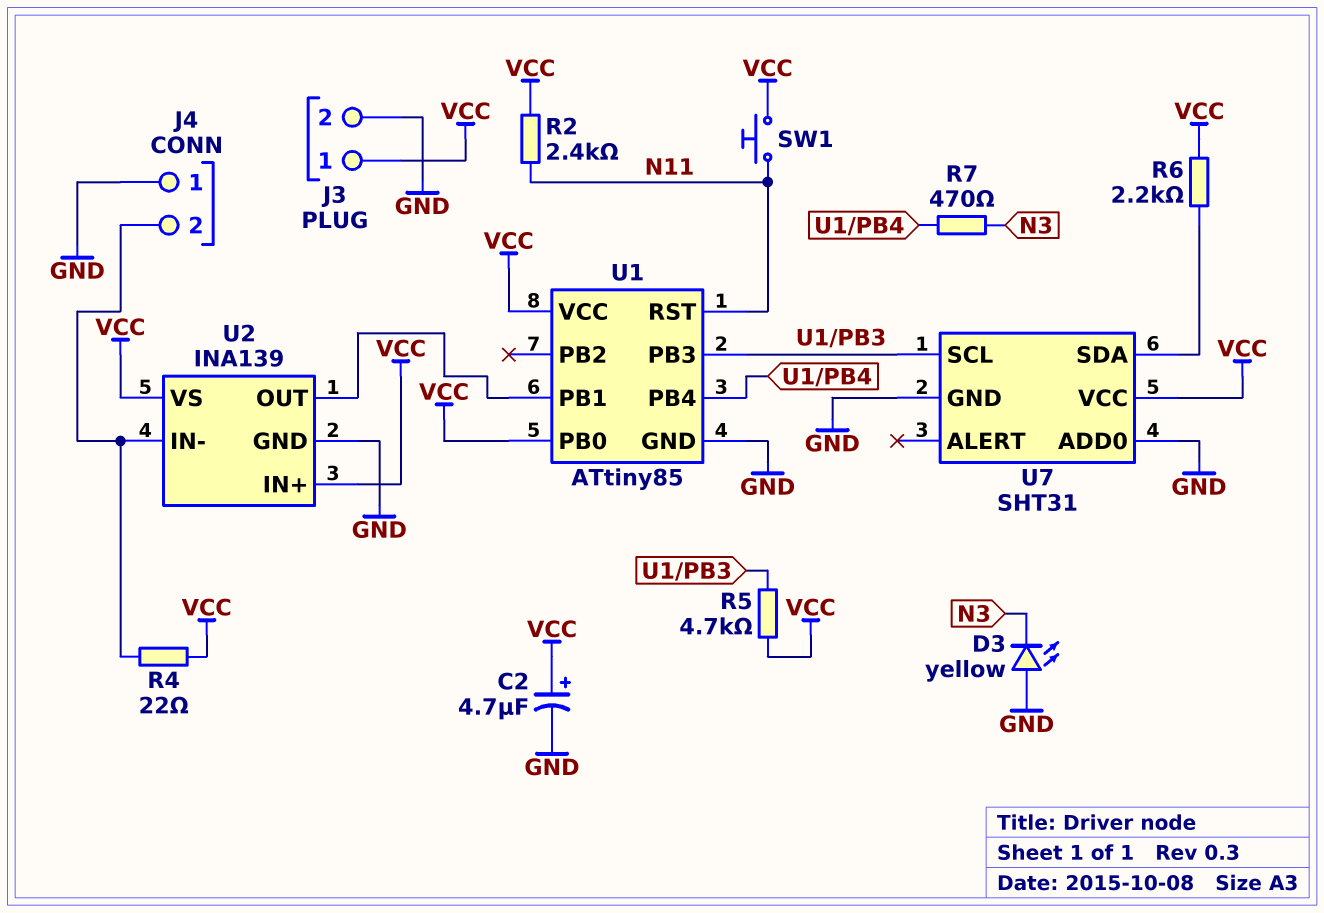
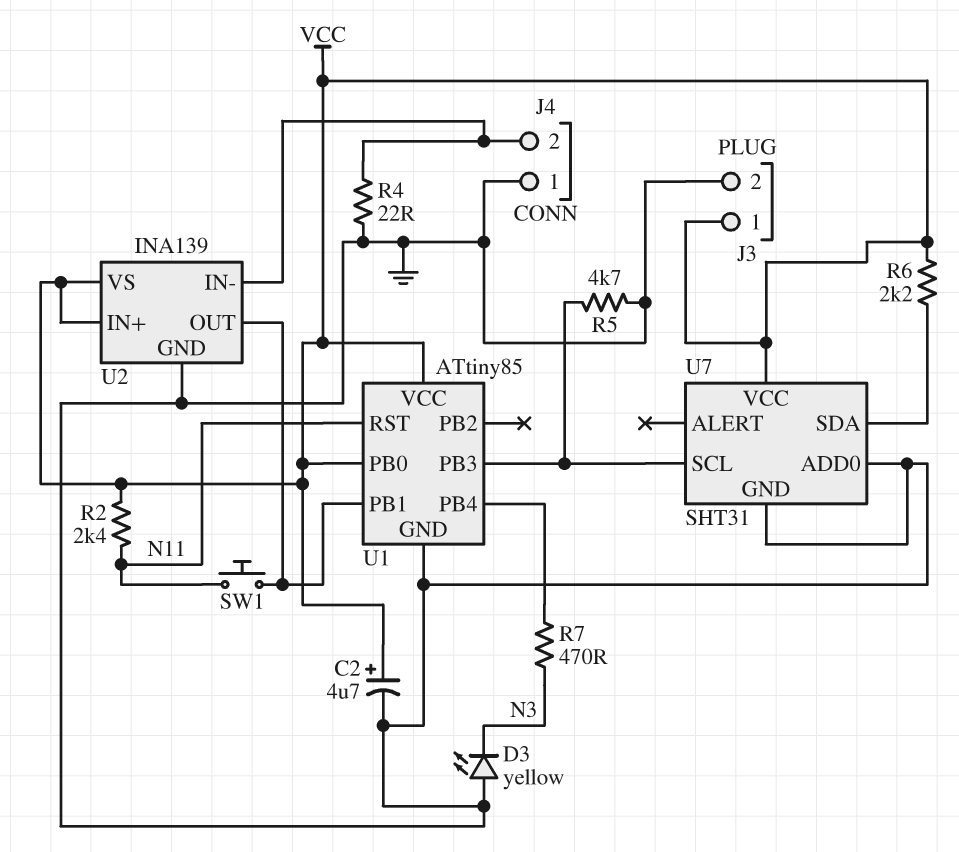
R4: 22 (J4/2, VCC) -> 22 (GND, J4/2)
R5: 4.7k (U1/PB3, VCC) -> 4.7k (GND, U1/PB3)
SW1: button (N11, VCC) -> button (N11, U1/PB1)

